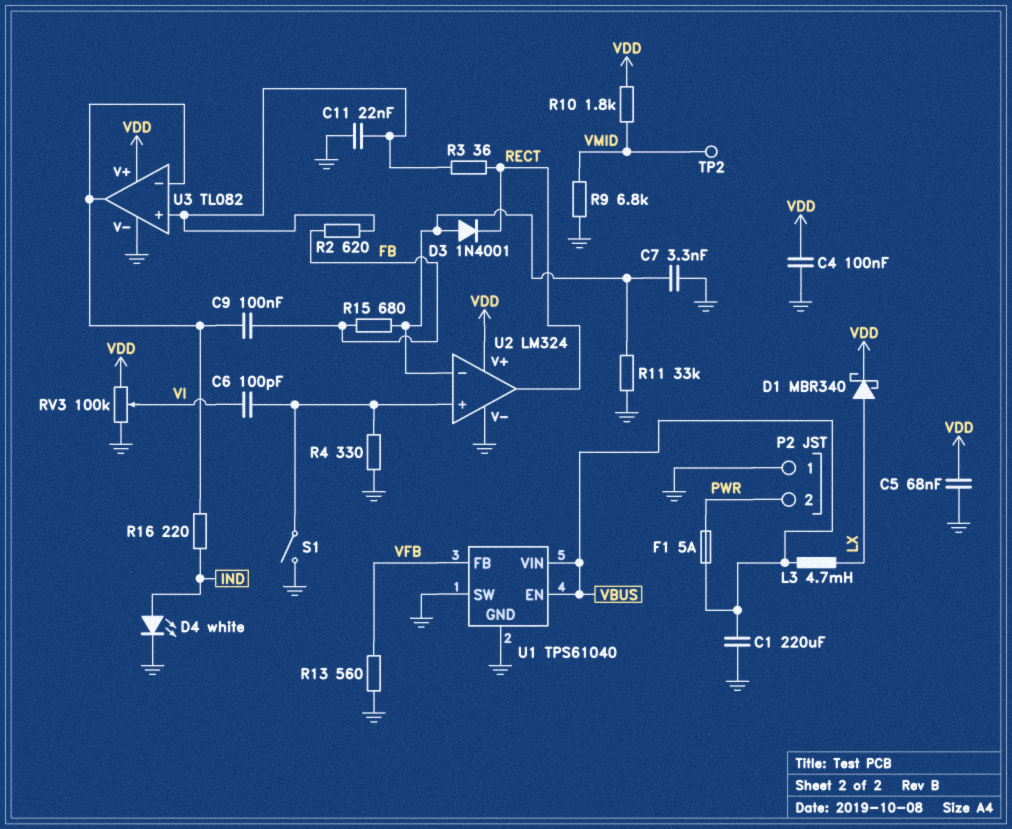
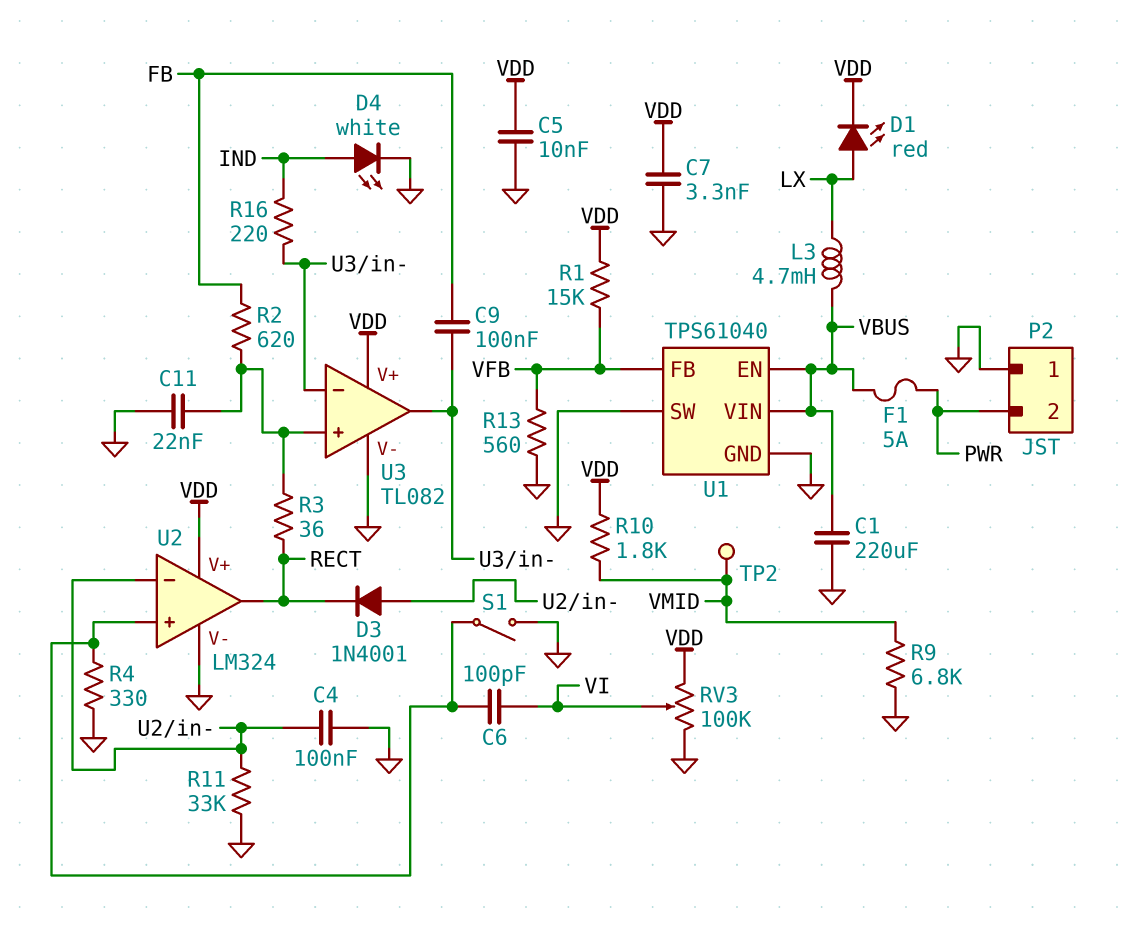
C4: 100nF (GND, VDD) -> 100nF (GND, U2/in-)
C5: 68nF (GND, VDD) -> 10nF (GND, VDD)
C7: 3.3nF (GND, U2/in-) -> 3.3nF (GND, VDD)
D1: schottky MBR340 (A LX, K VDD) -> LED red (A LX, K VDD)
R1: none -> 15k (VDD, VFB)
R15: 680 (FB, U2/in-) -> none

